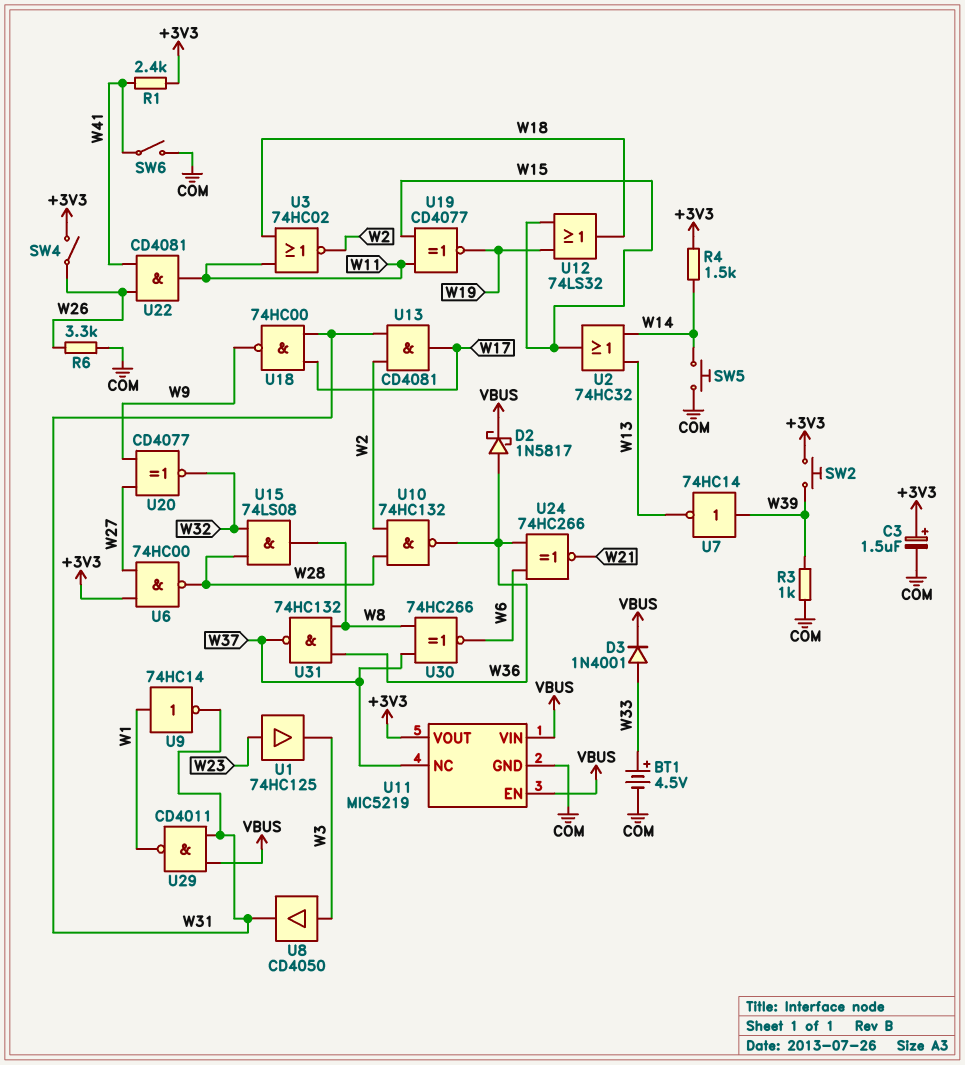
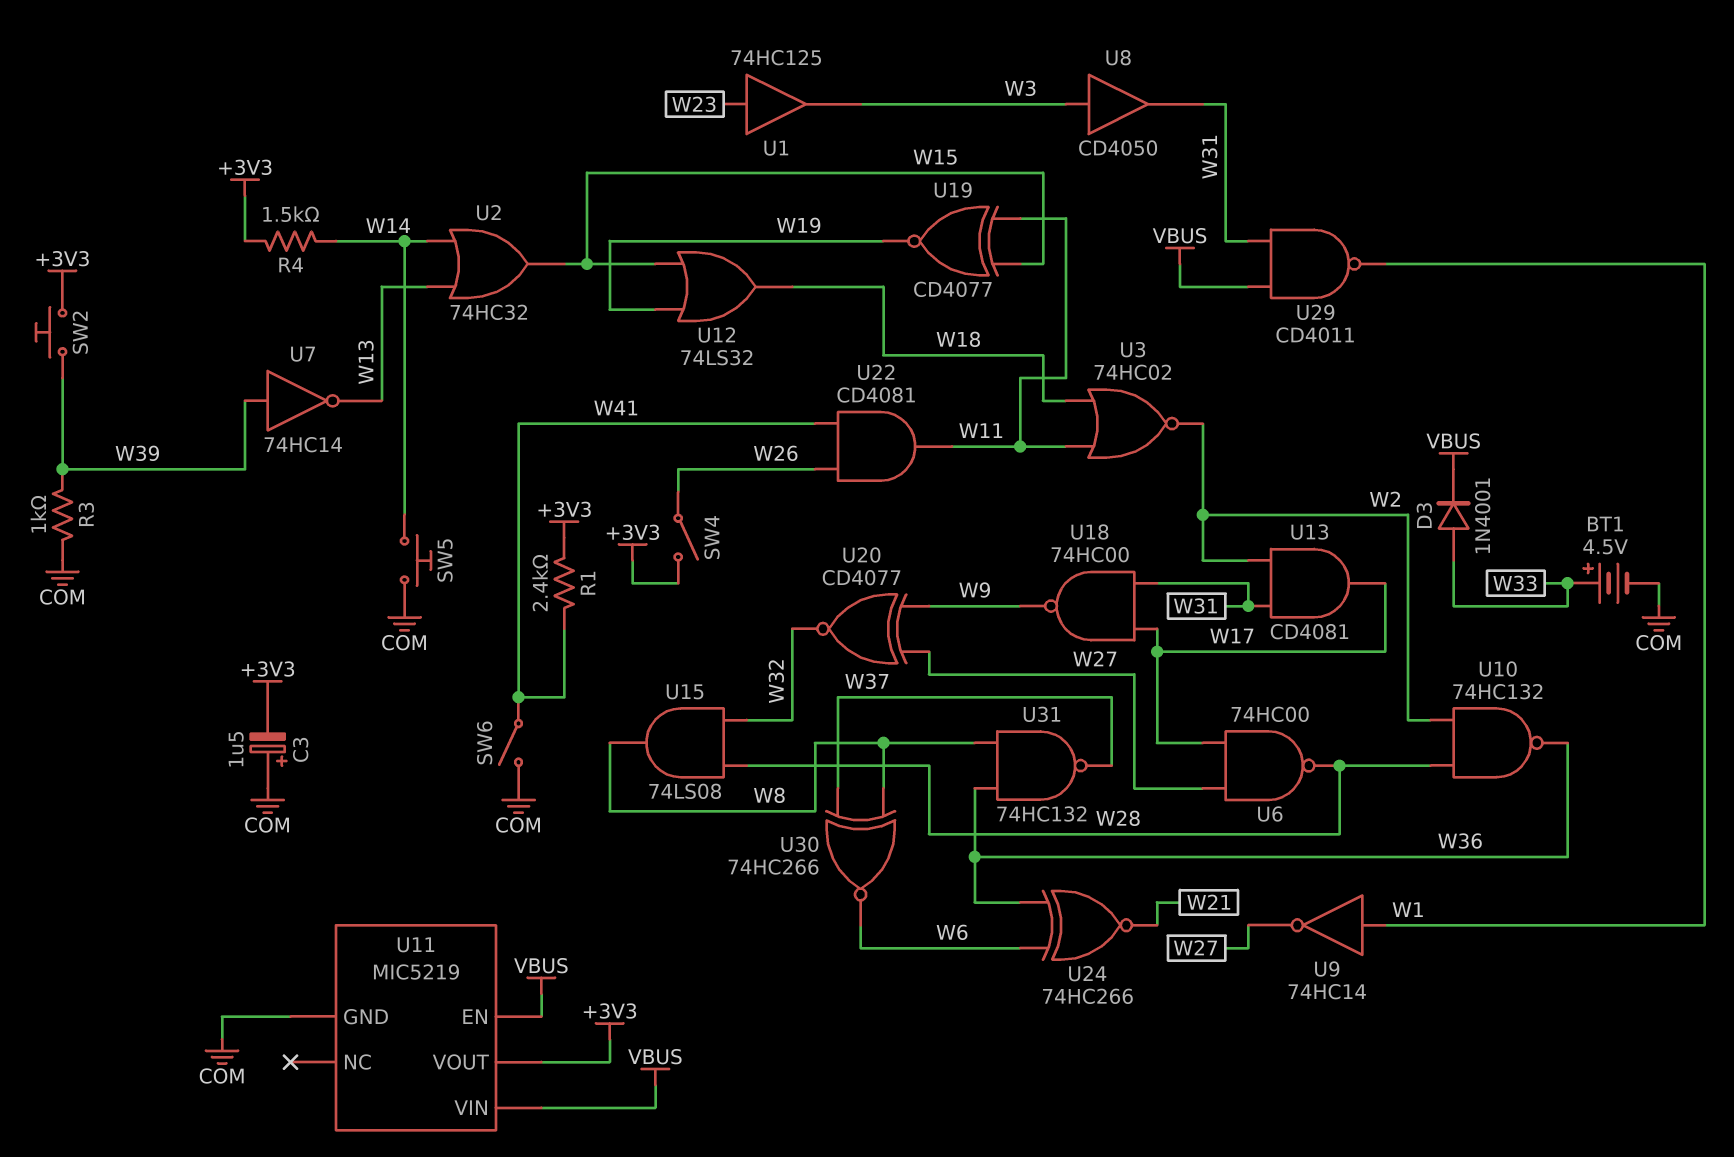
C3: 1.5uF (plus +3V3, minus COM) -> 1.5uF (plus COM, minus +3V3)
D2: schottky 1N5817 (A W36, K VBUS) -> none
R6: 3.3k (COM, W26) -> none
U6: NAND 74HC00 (in +3V3, in W27, out W28) -> NAND 74HC00 (in W17, in W27, out W28)
U9: NOT 74HC14 (in W1, out W31) -> NOT 74HC14 (in W1, out W27)
U11 pin NC: W37 -> none

